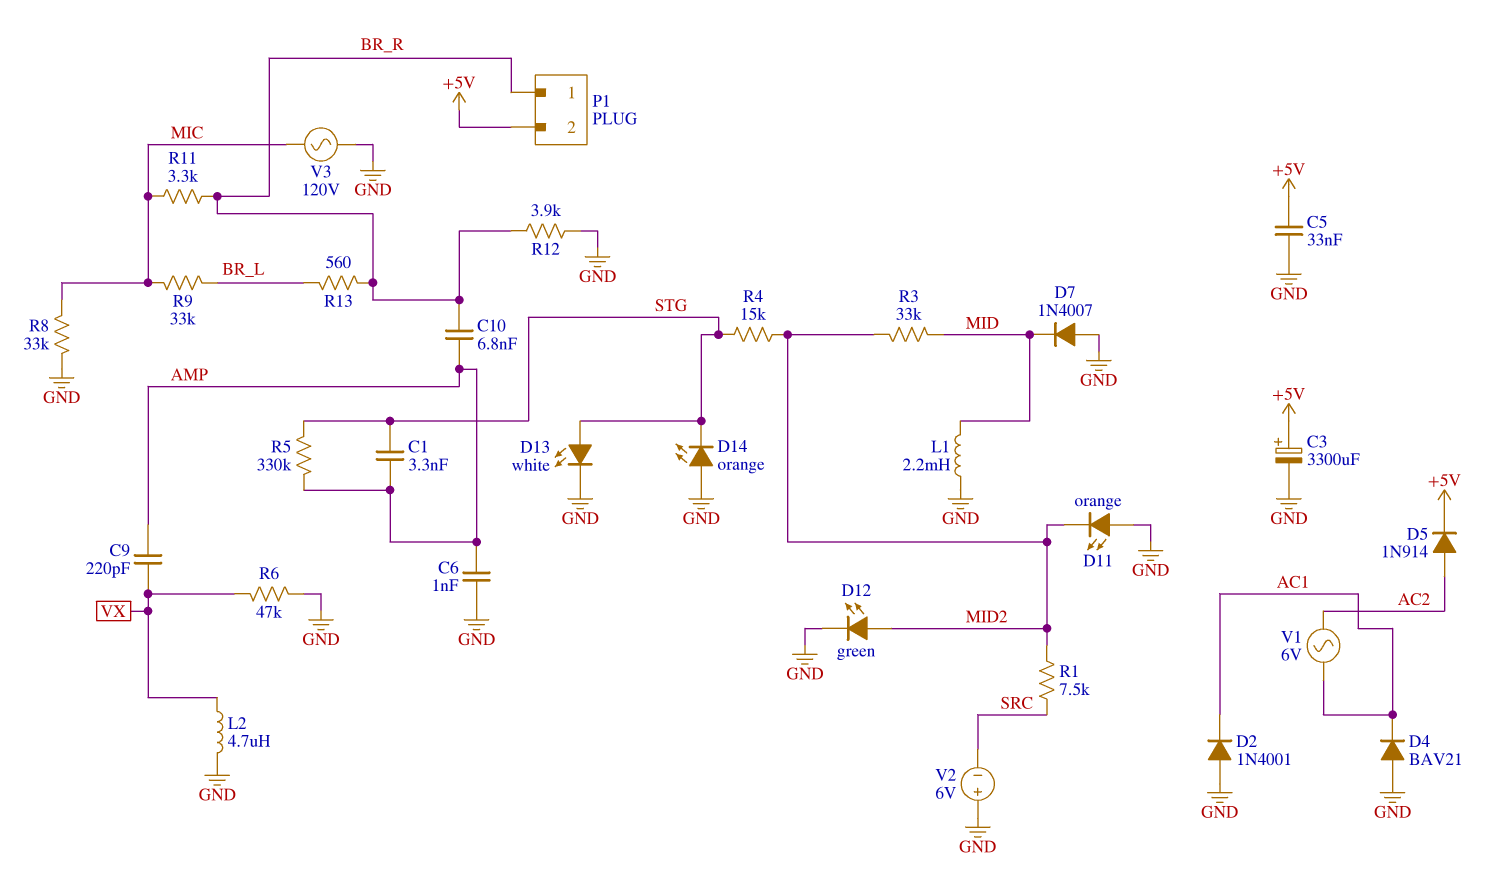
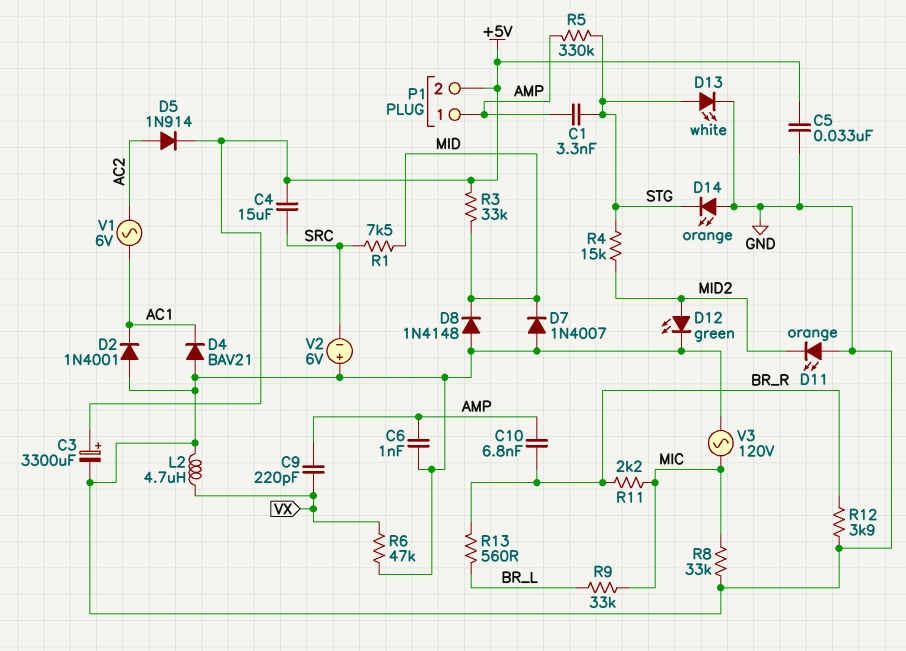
C4: none -> 15uF (+5V, SRC)
D8: none -> diode 1N4148 (A GND, K MID)
L1: 2.2mH (GND, MID) -> none
P1 pin 1: BR_R -> AMP
R1: 7.5k (MID2, SRC) -> 7.5k (MID, SRC)
R3: 33k (MID, MID2) -> 33k (+5V, MID)
R11: 3.3k (BR_R, MIC) -> 2.2k (BR_R, MIC)

